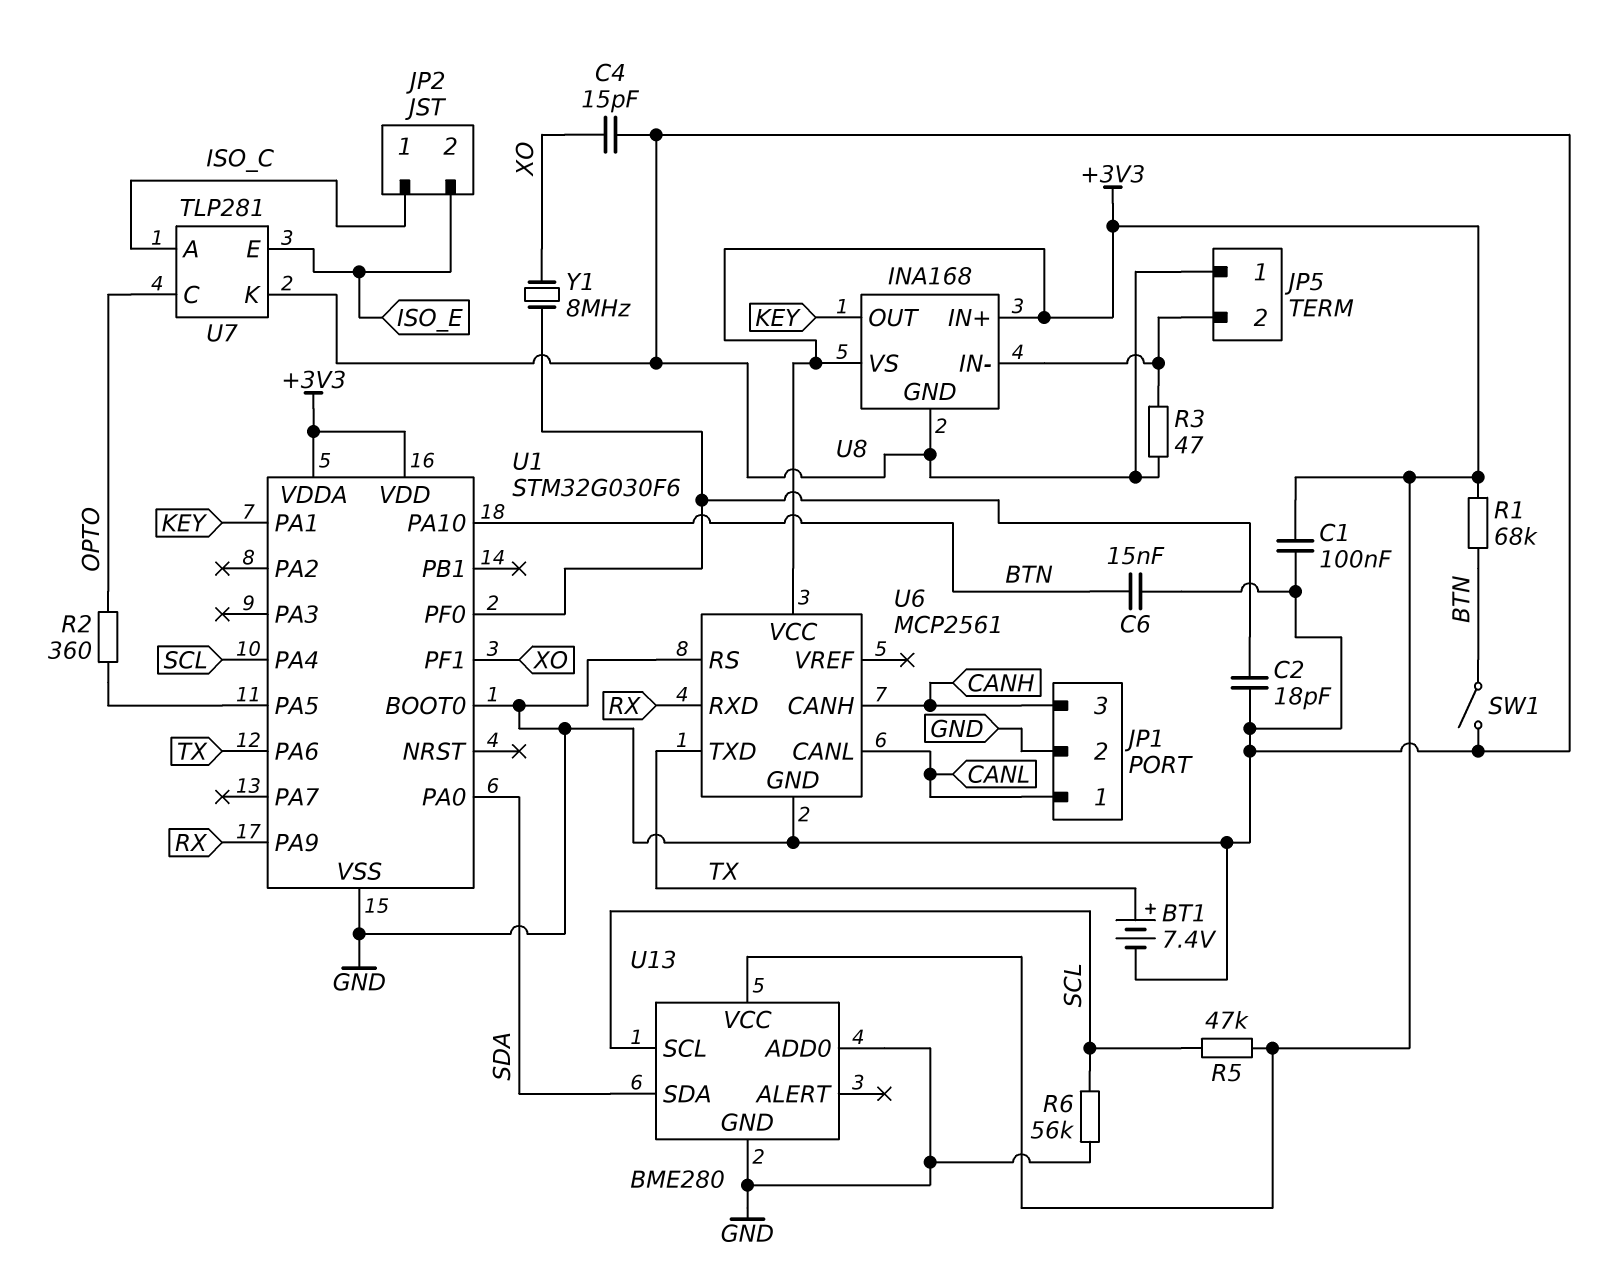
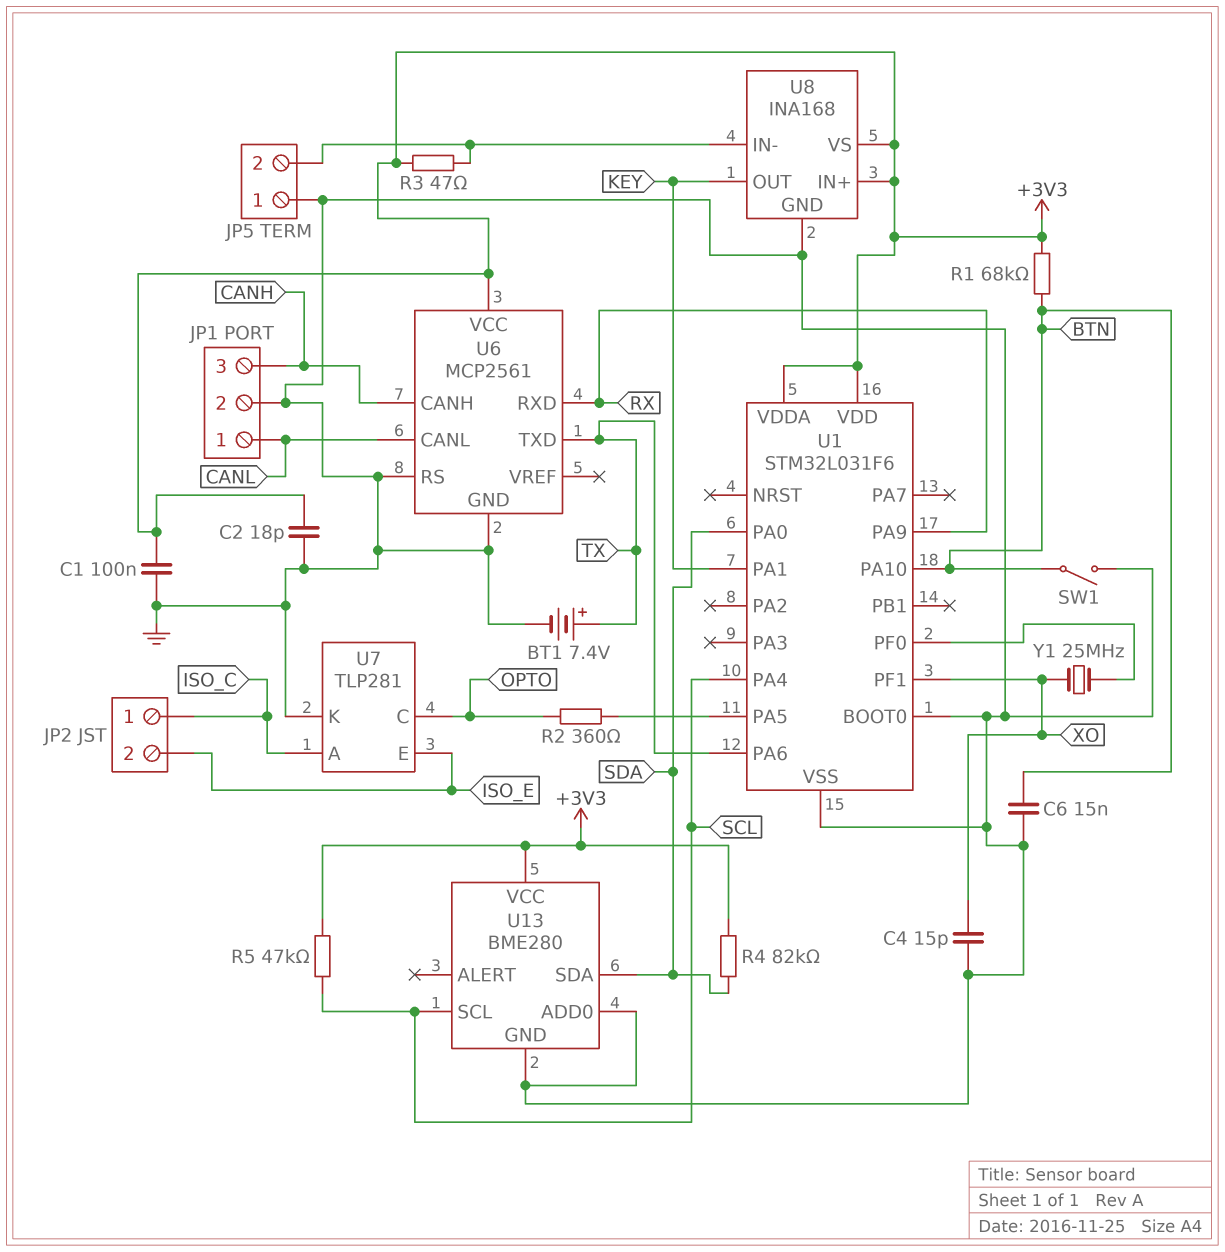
C2: 18pF (GND, U1/PF0) -> 18pF (+3V3, GND)
R3: 47 (GND, JP5/2) -> 47 (+3V3, JP5/2)
R4: none -> 82k (+3V3, SDA)
R6: 56k (GND, SCL) -> none
U1: STM32G030F6 -> STM32L031F6
Y1: 8MHz (U1/PF0, XO) -> 25MHz (U1/PF0, XO)

